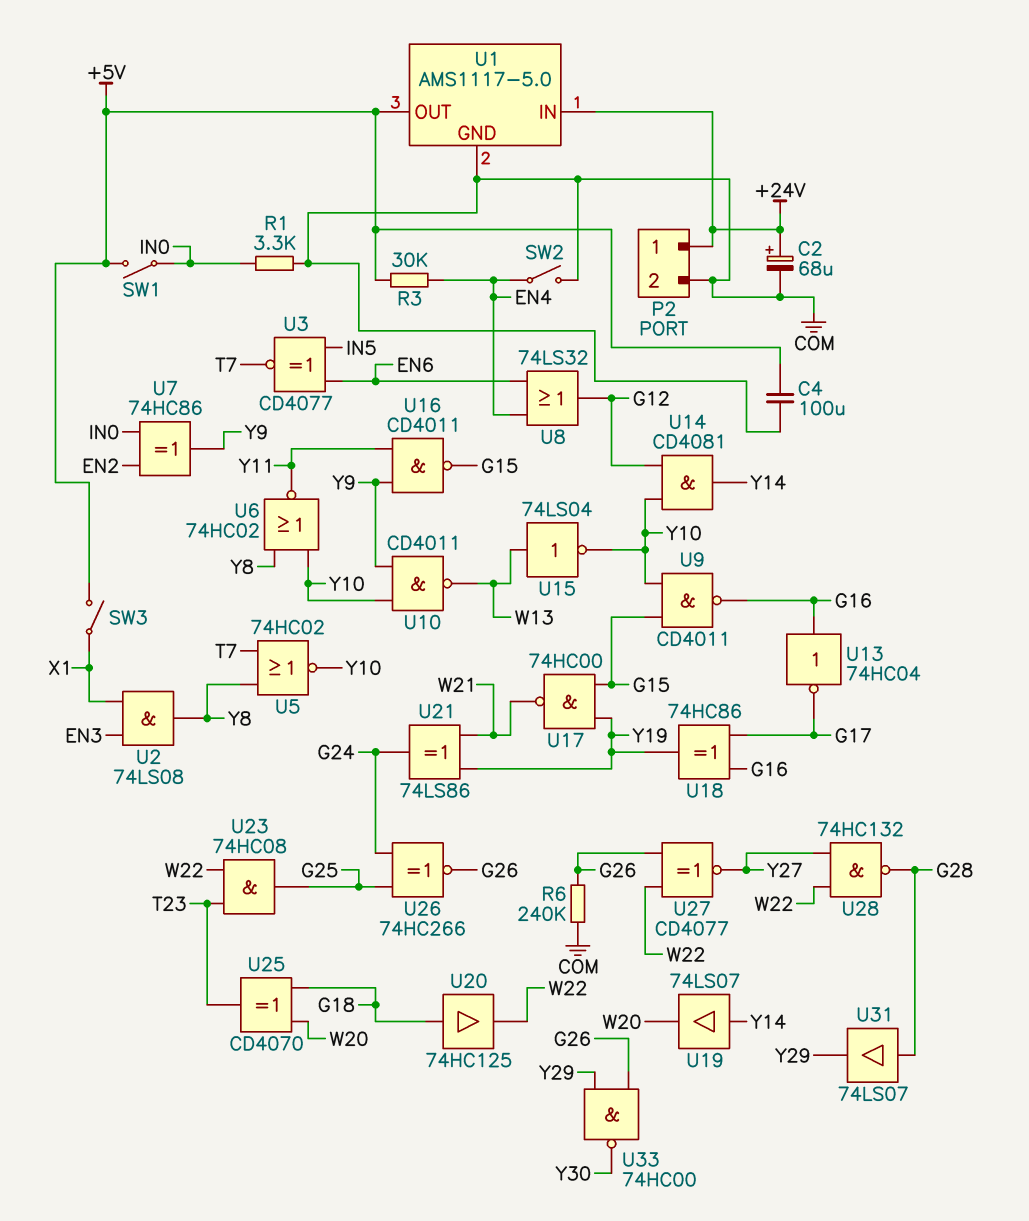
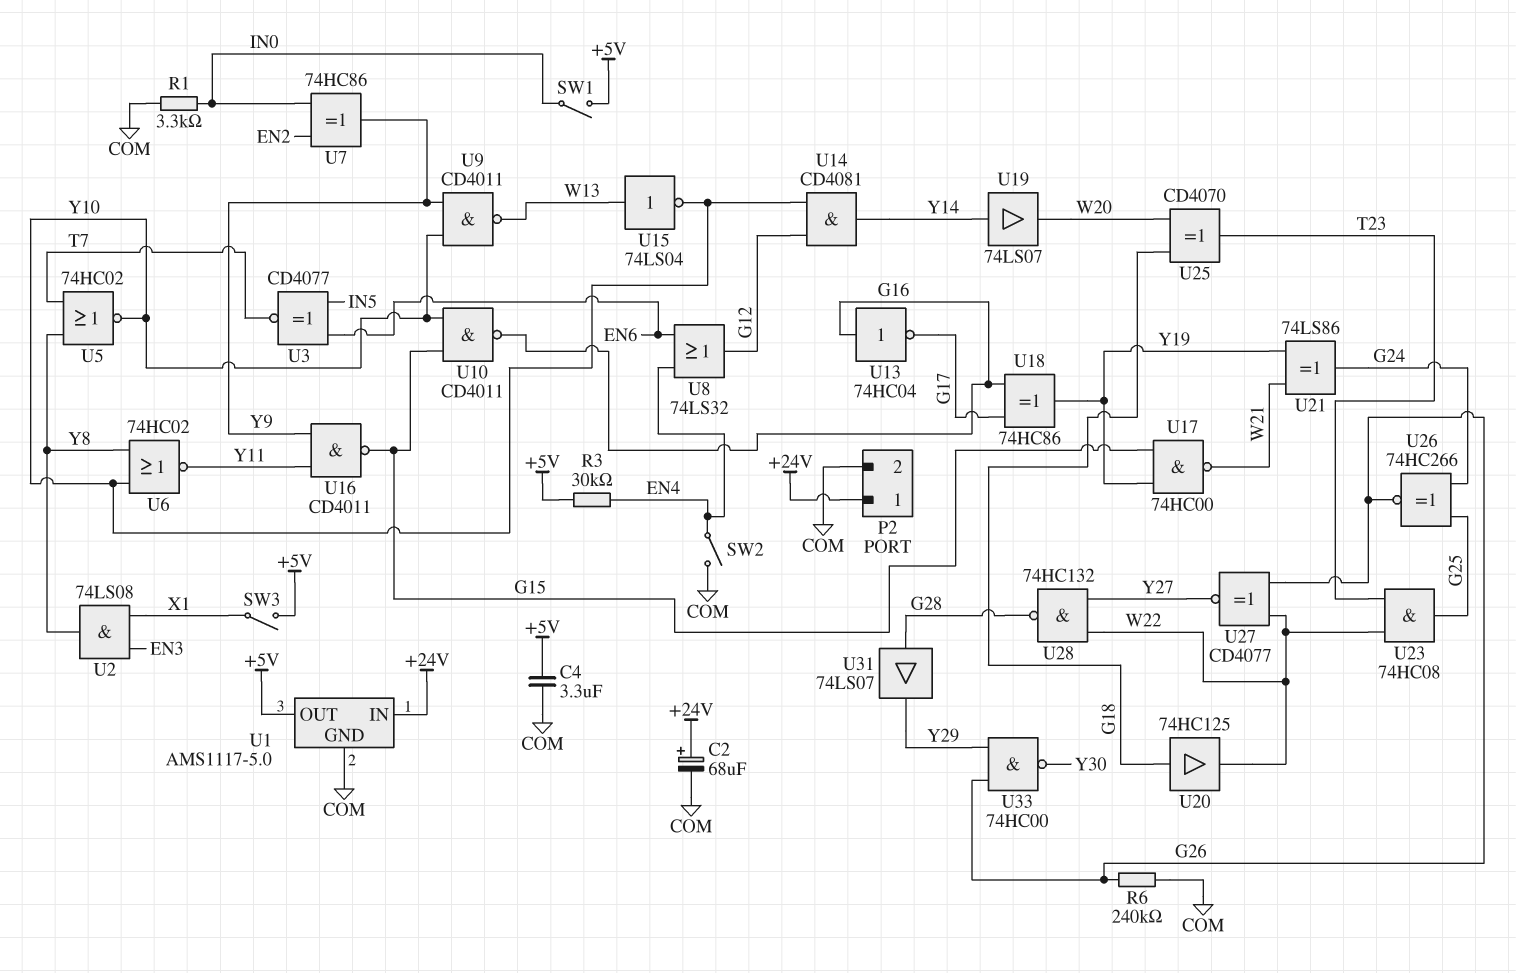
C4: 100uF (+5V, COM) -> 3.3uF (+5V, COM)
U9: NAND CD4011 (in G15, in Y10, out G16) -> NAND CD4011 (in Y9, in Y10, out W13)
U10: NAND CD4011 (in Y9, in Y10, out W13) -> NAND CD4011 (in G15, in Y10, out G16)

